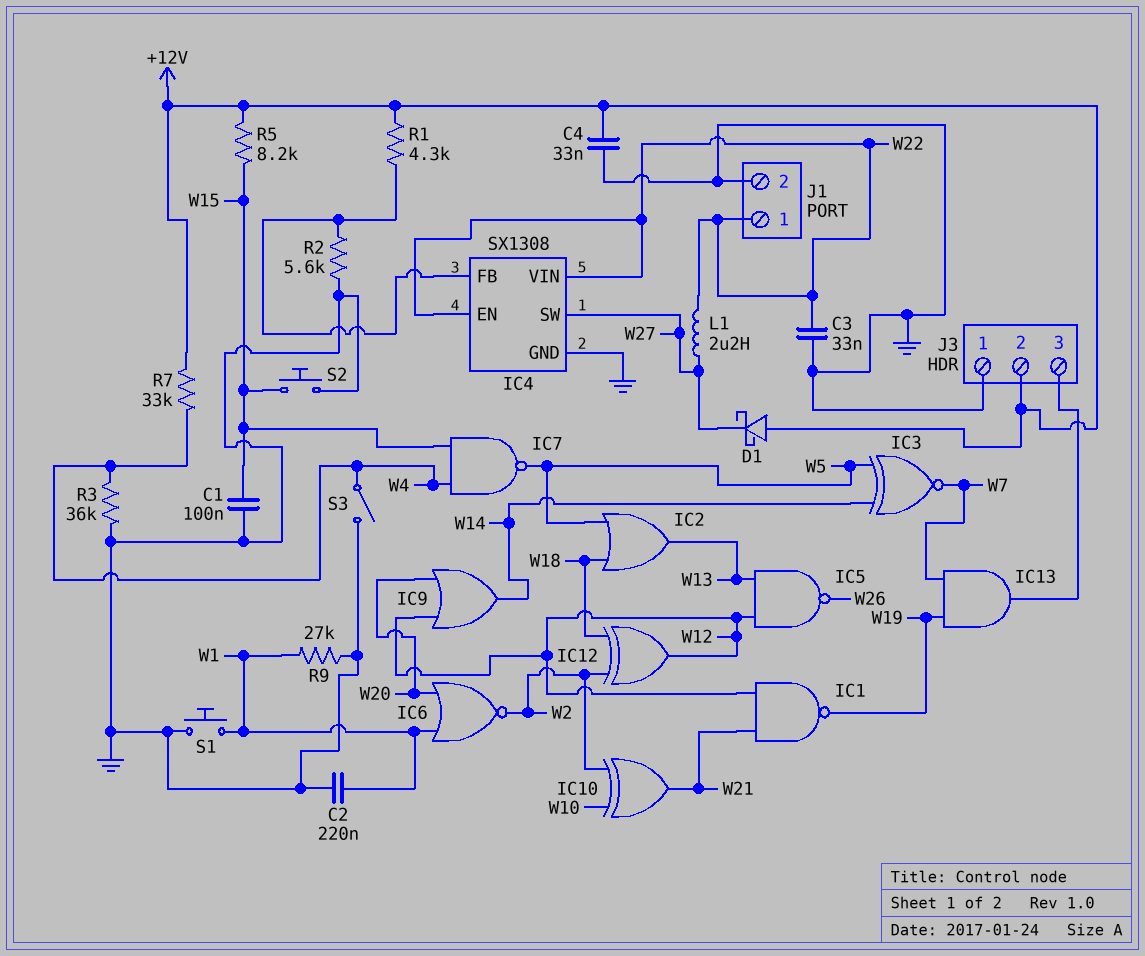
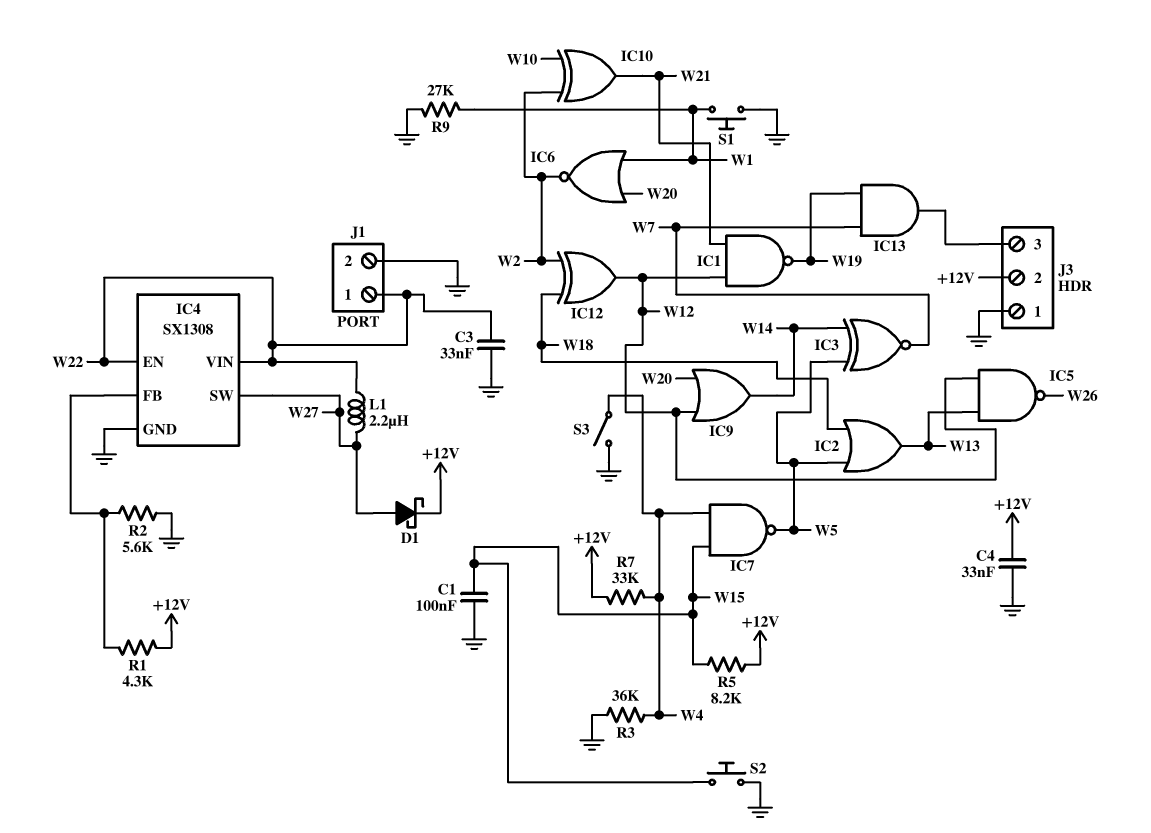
C2: 220nF (GND, W1) -> none
D1: schottky (A +12V, K W27) -> schottky (A W27, K +12V)

